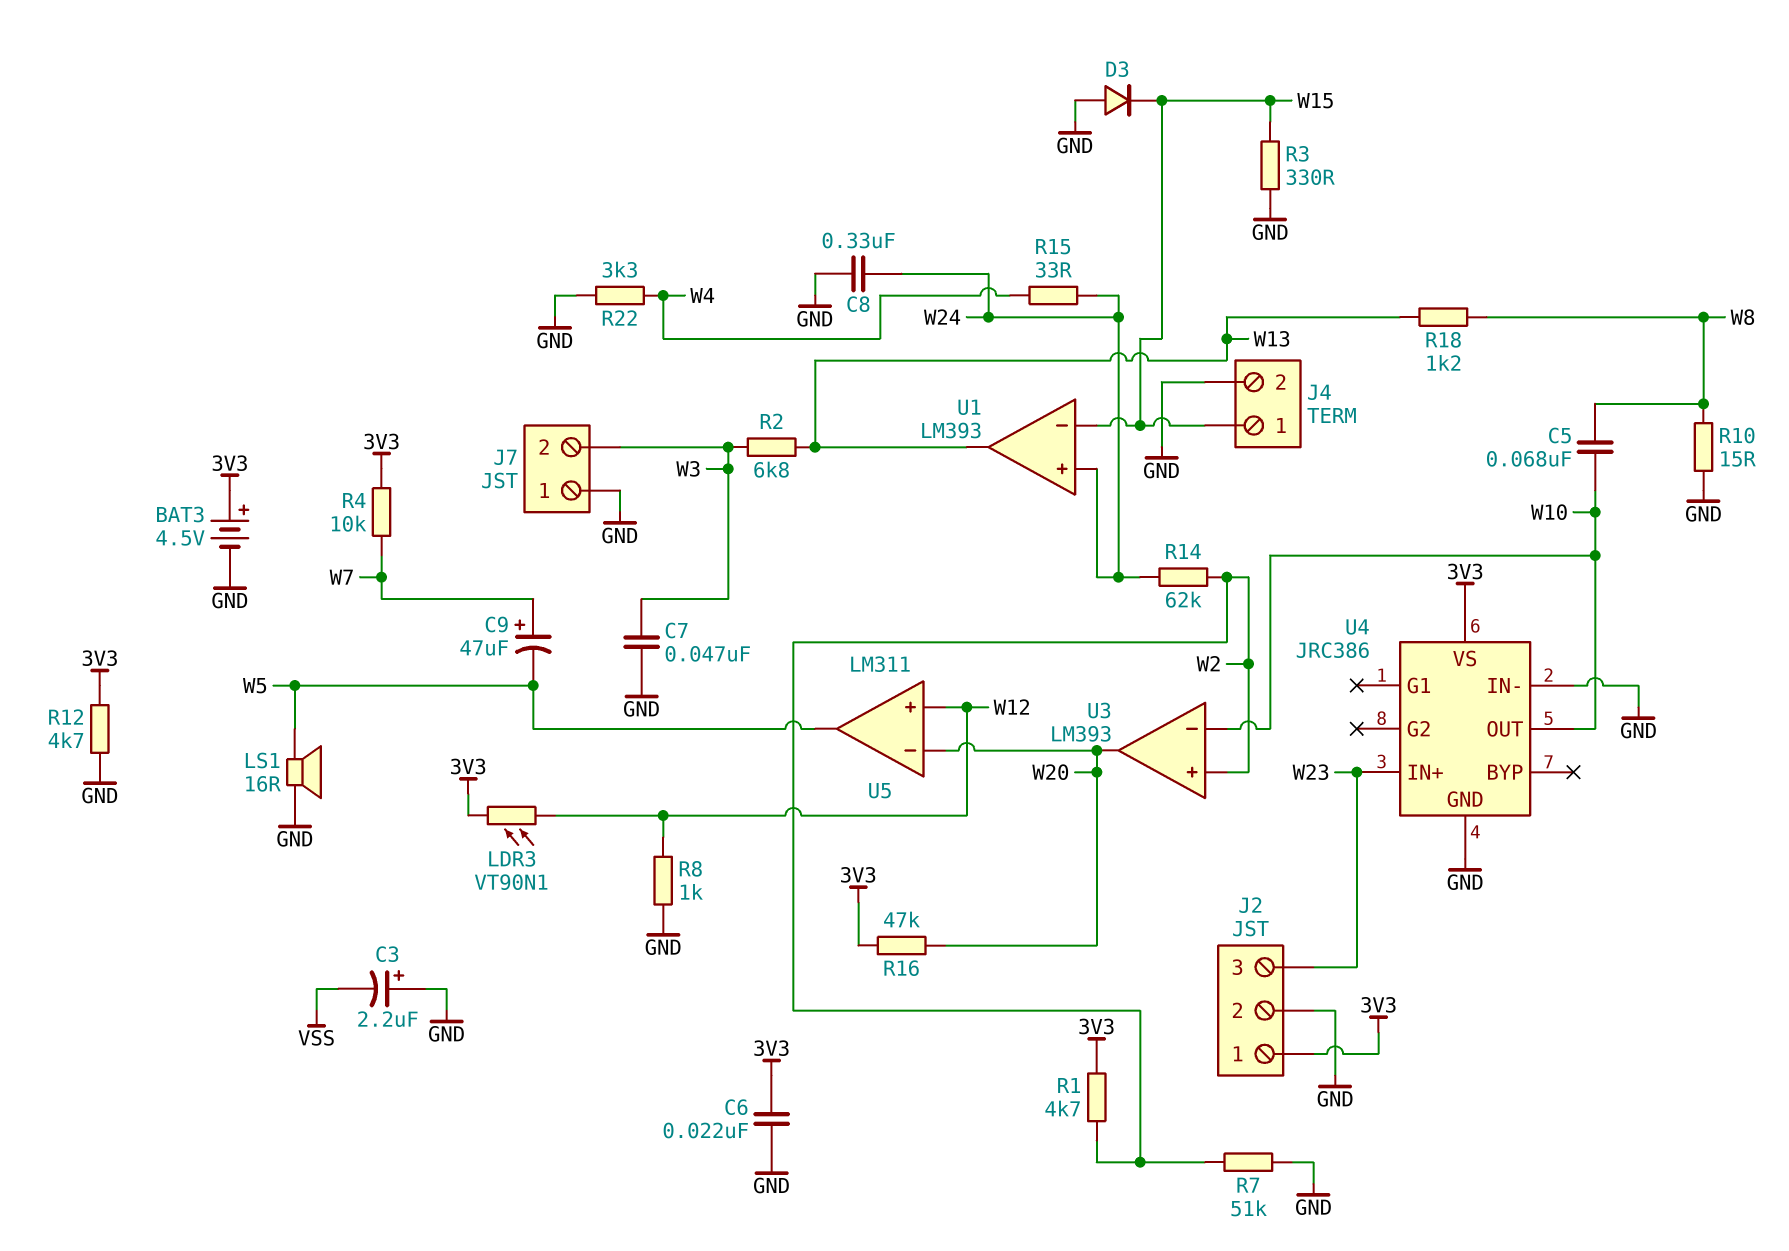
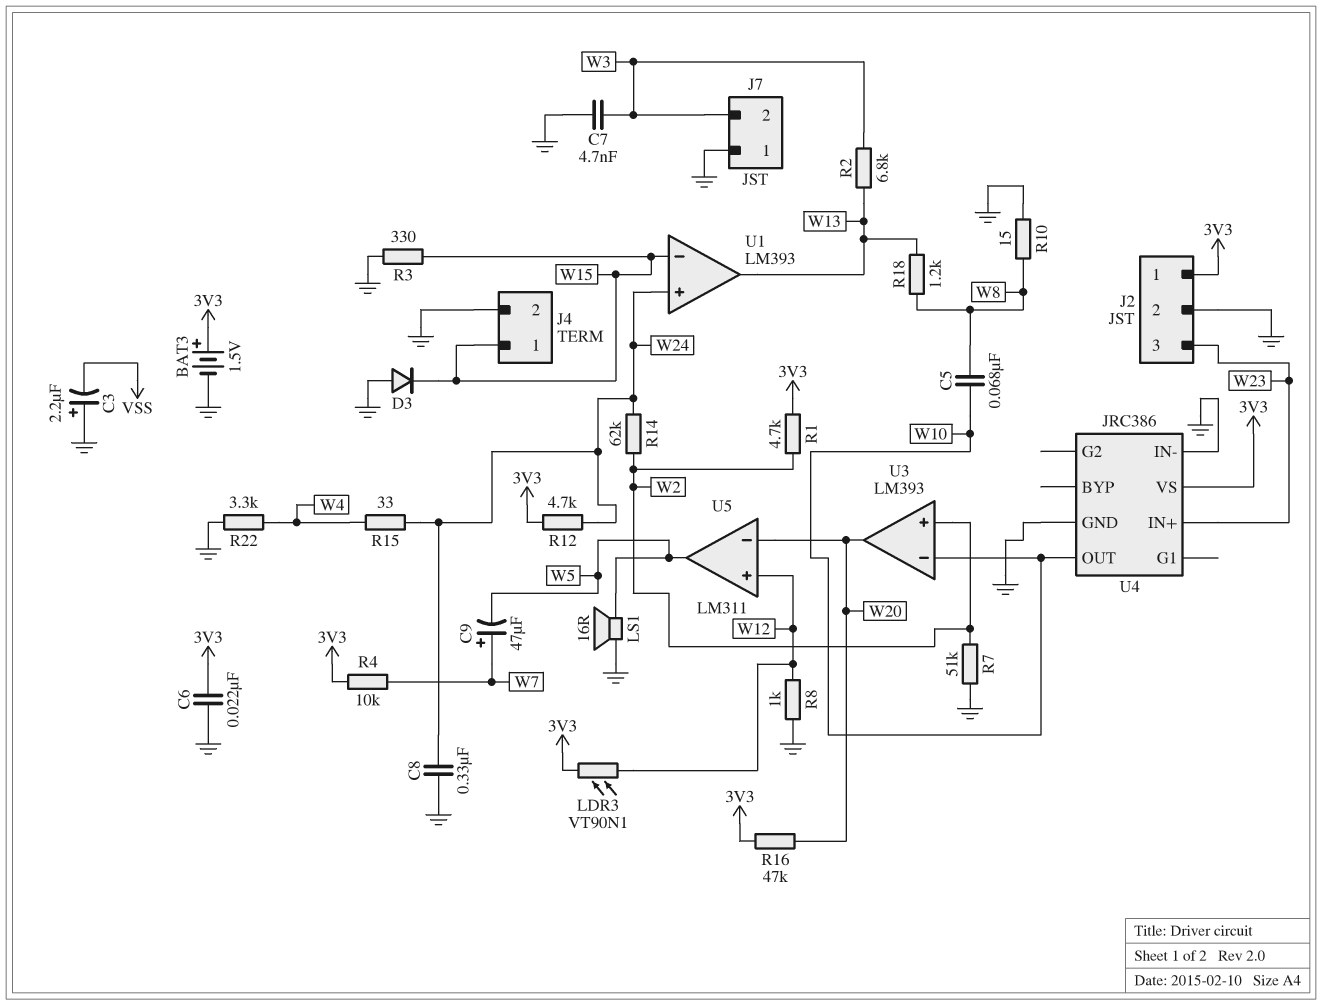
BAT3: 4.5V (plus 3V3, minus GND) -> 1.5V (plus 3V3, minus GND)
C7: 47nF (GND, W3) -> 4.7nF (GND, W3)
R12: 4.7k (3V3, GND) -> 4.7k (3V3, W24)

